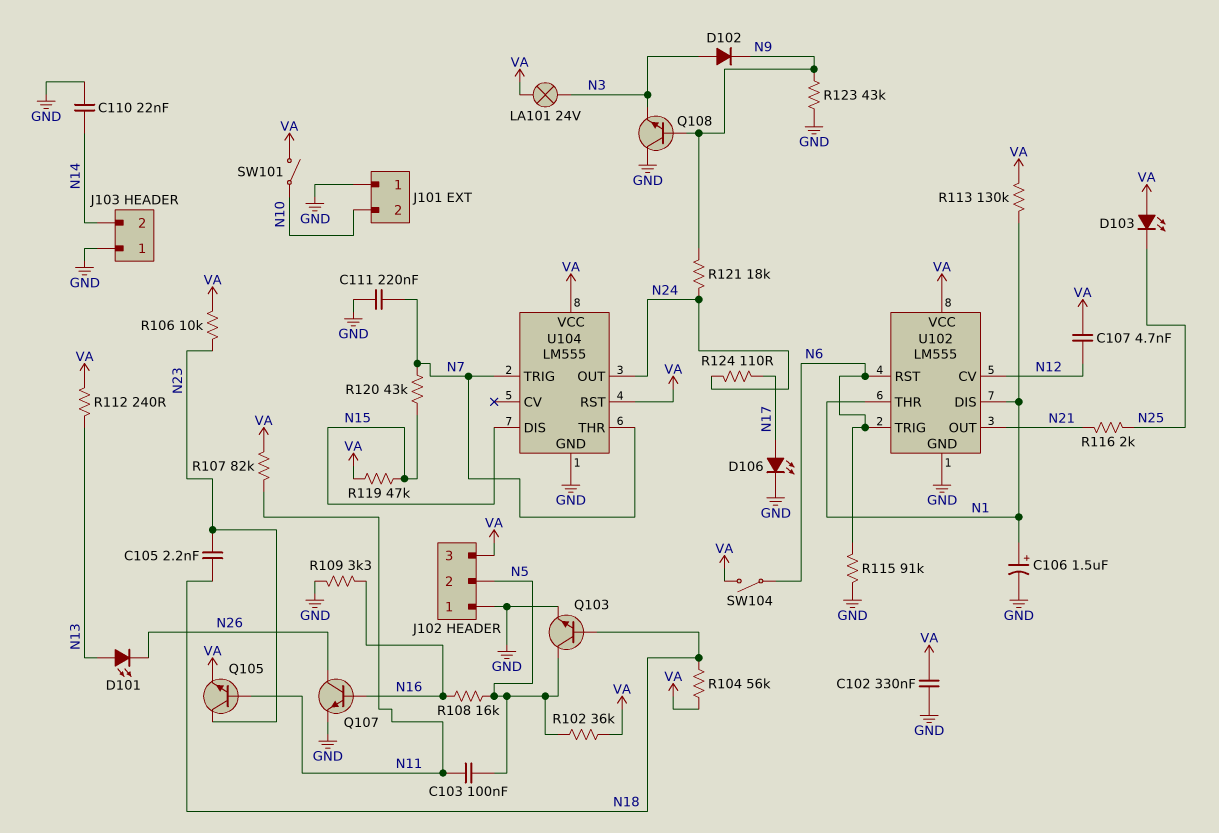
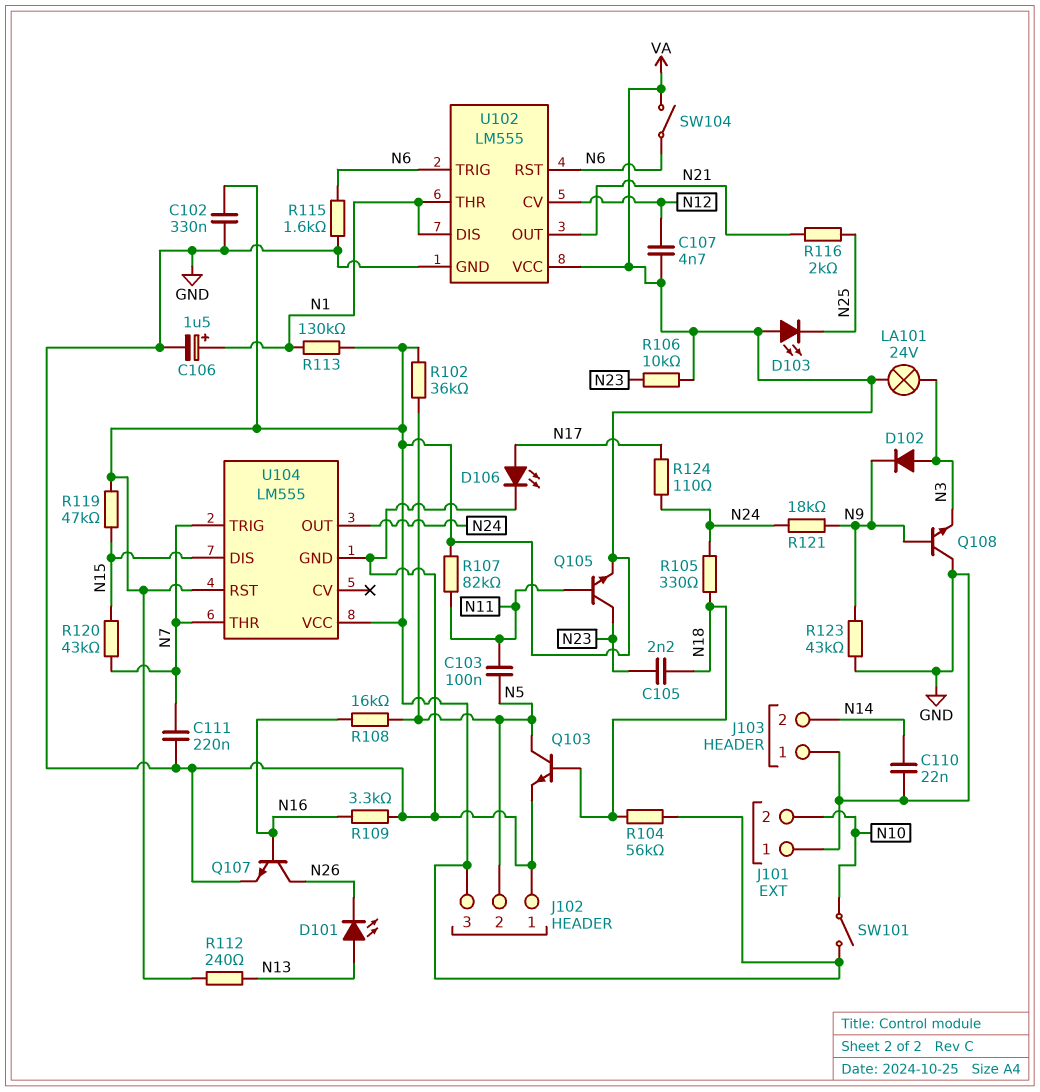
R105: none -> 330 (N18, N24)
R115: 91k (GND, N6) -> 1.6k (GND, N6)

